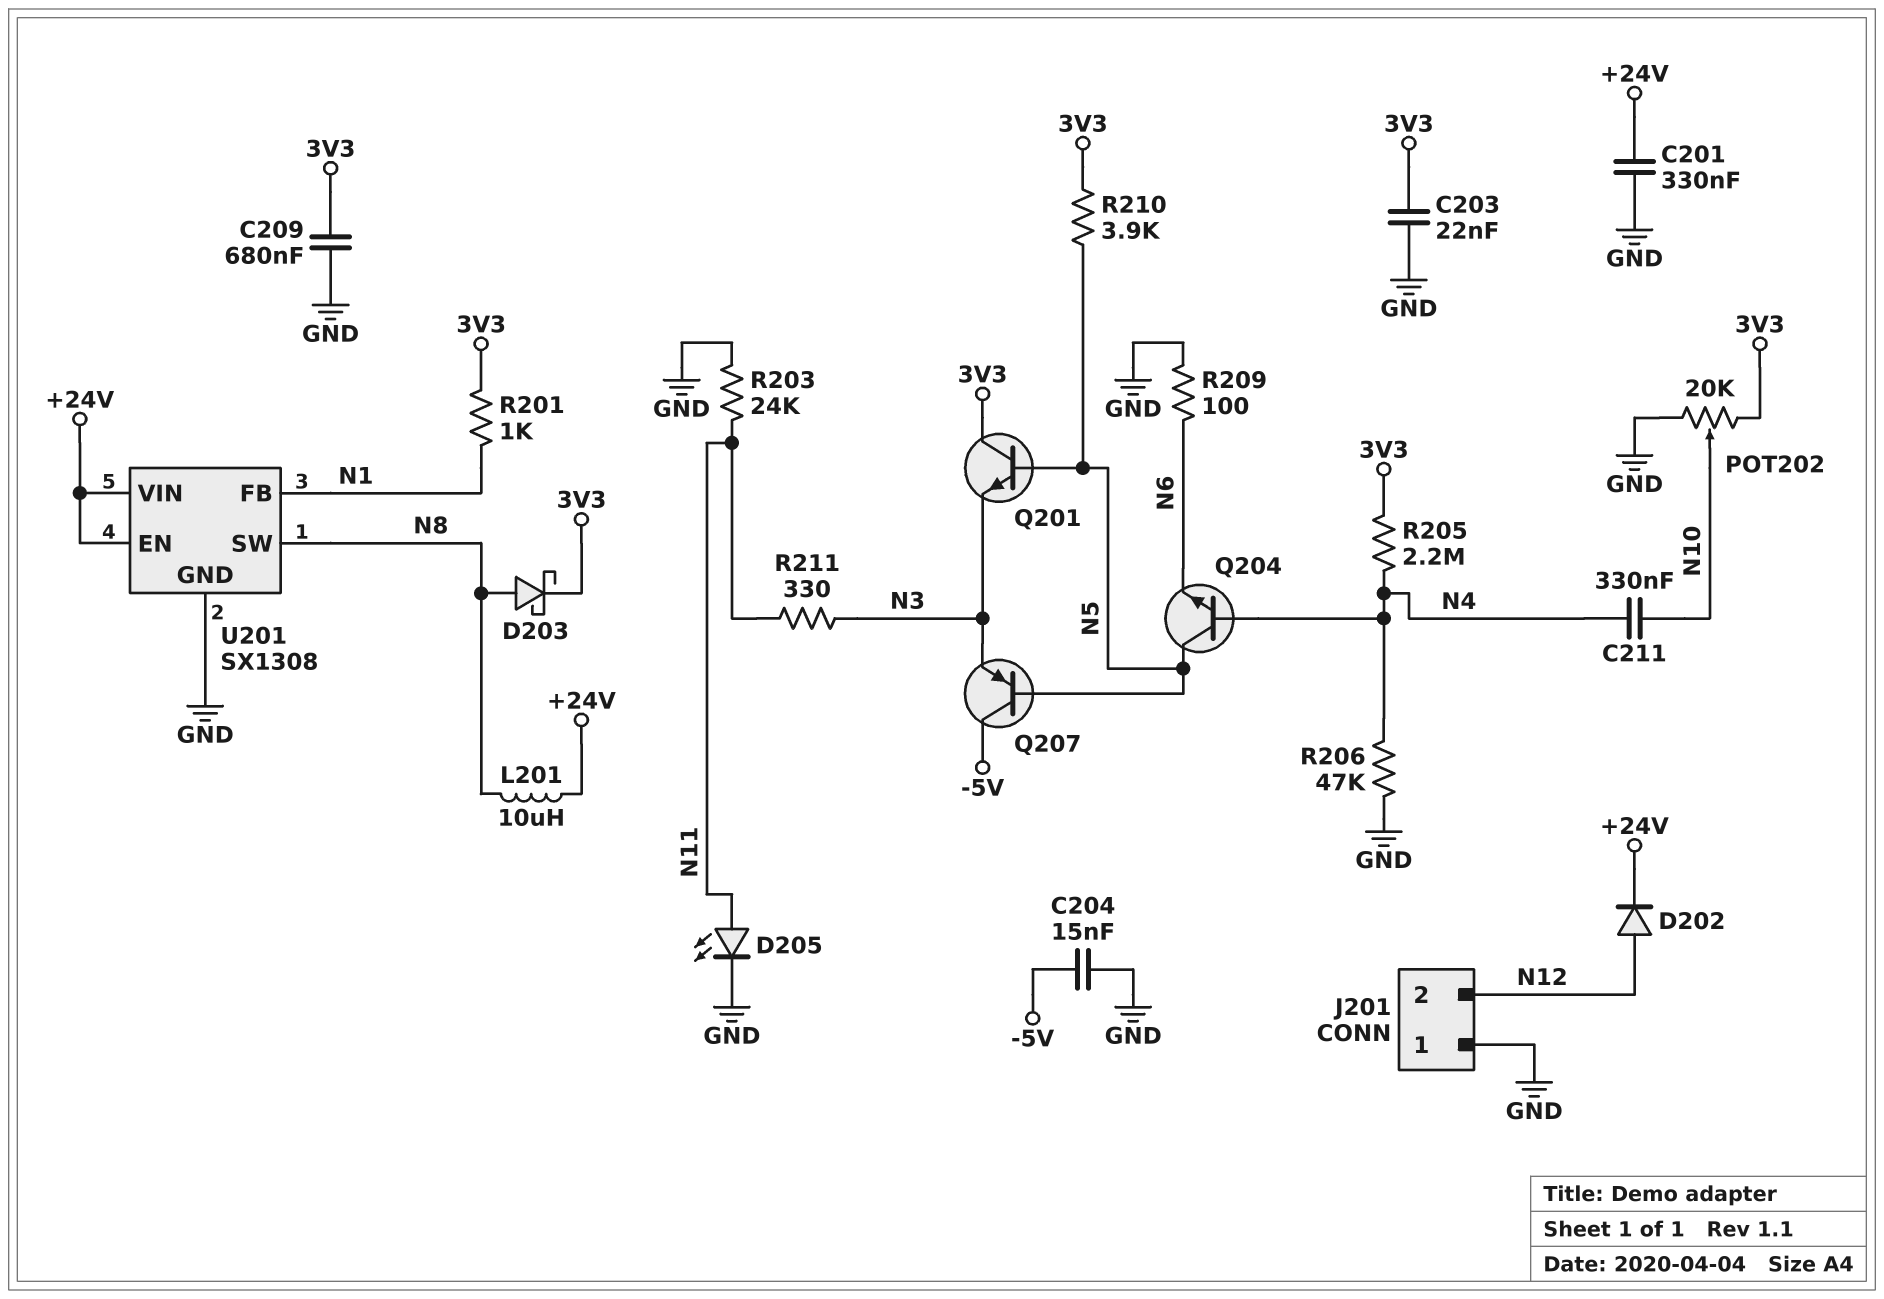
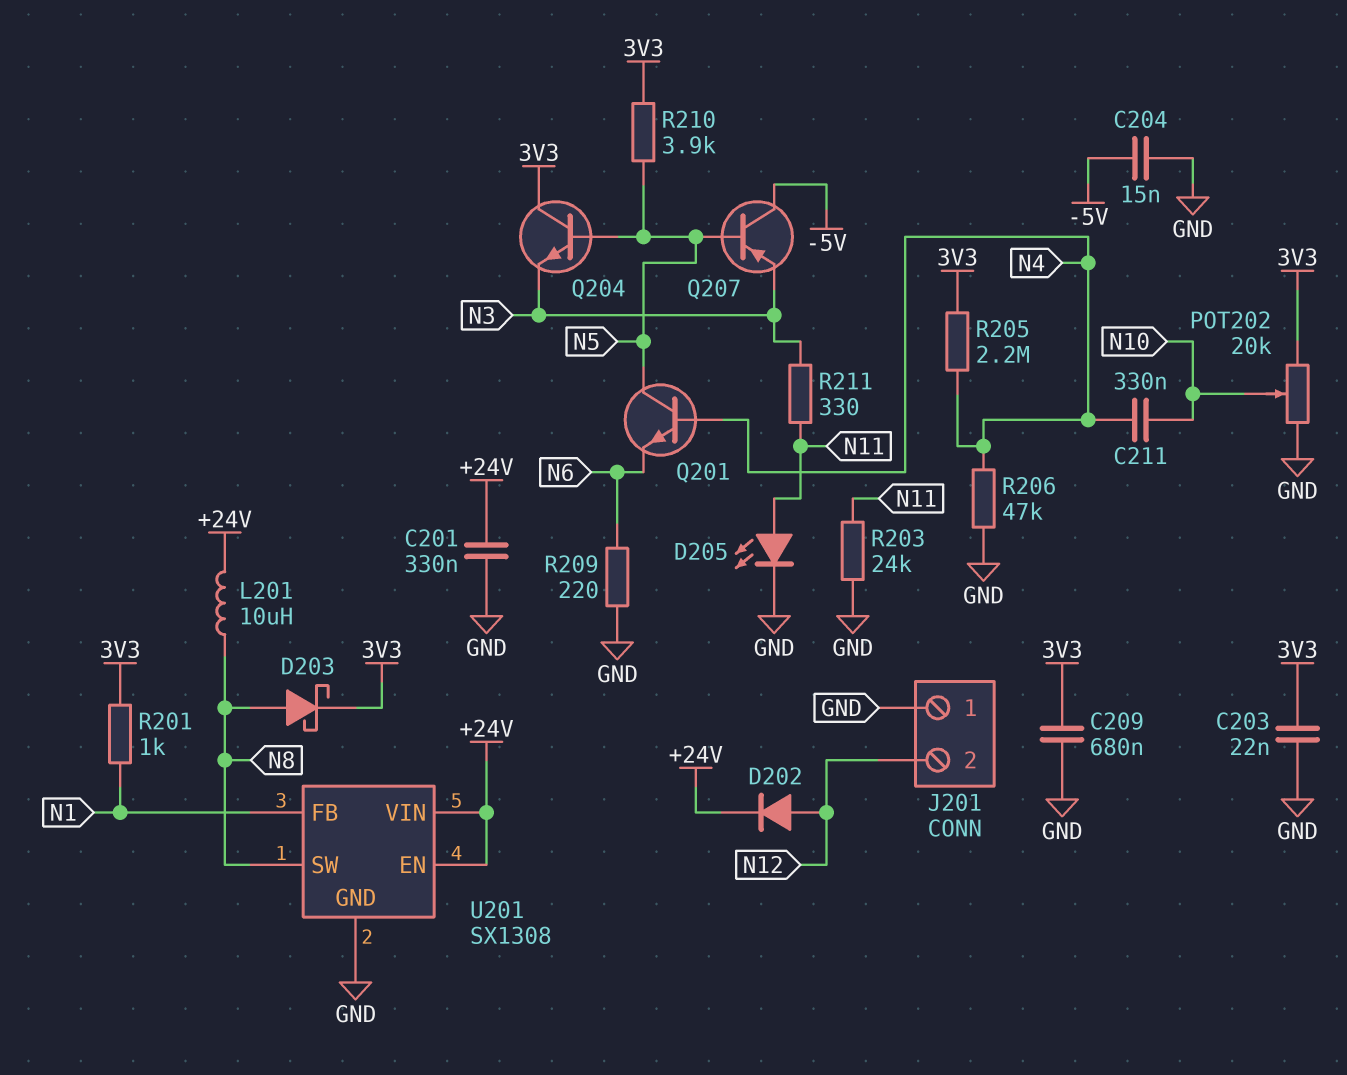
Q201: NPN (B N5, C 3V3, E N3) -> NPN (B N4, C N5, E N6)
Q204: NPN (B N4, C N5, E N6) -> NPN (B N5, C 3V3, E N3)
R209: 100 (GND, N6) -> 220 (GND, N6)

